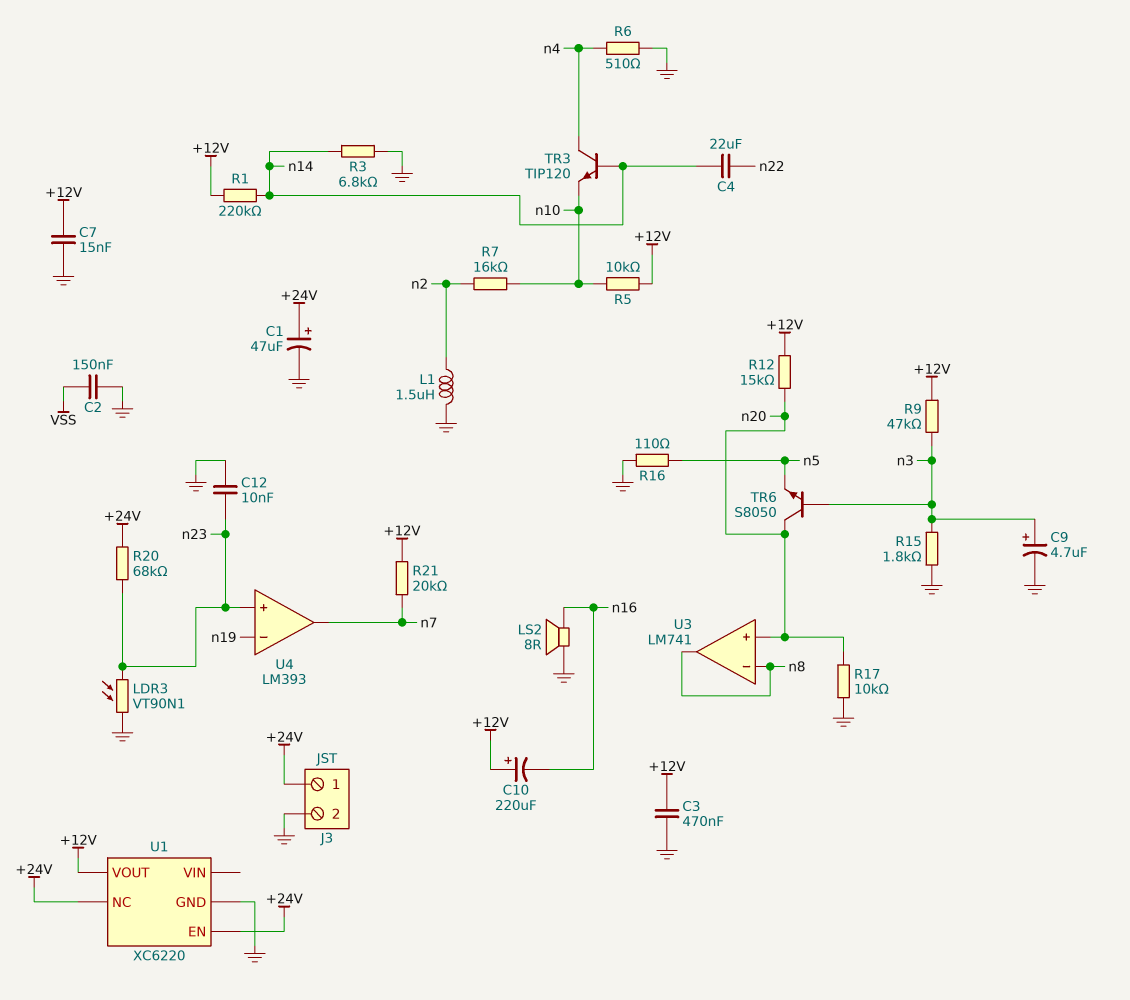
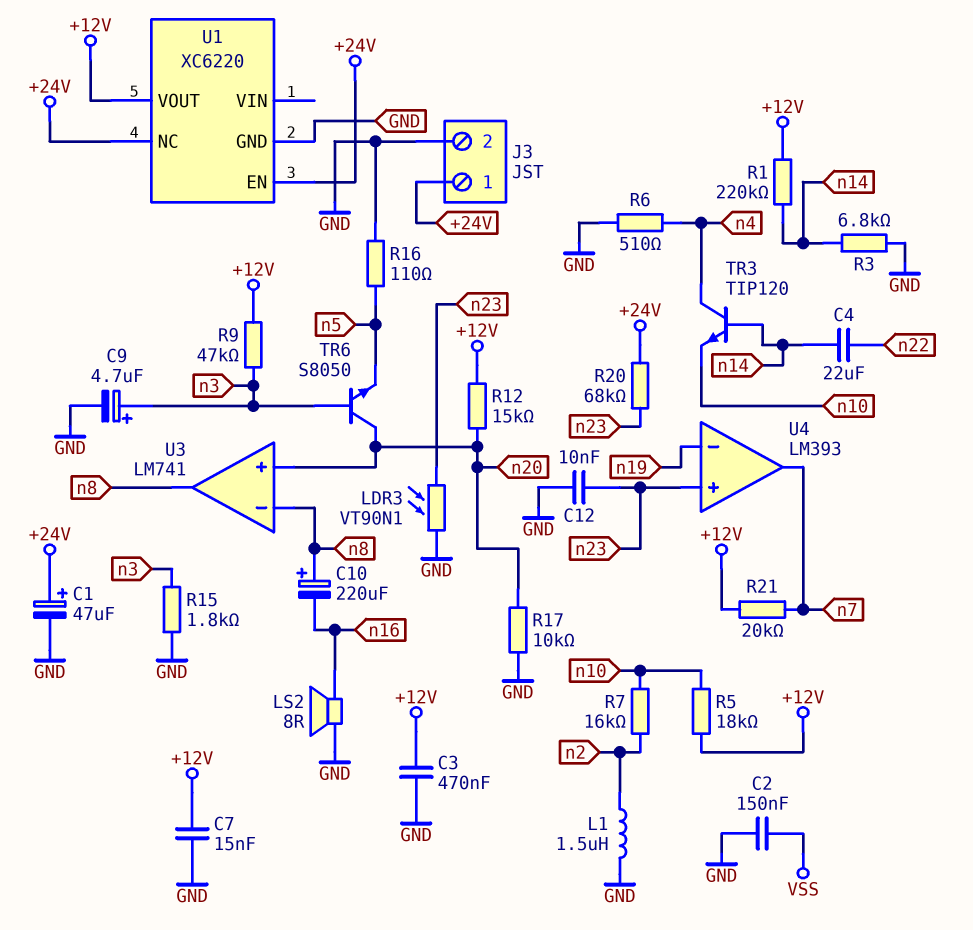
C10: 220uF (plus +12V, minus n16) -> 220uF (plus n8, minus n16)
R5: 10k (+12V, n10) -> 18k (+12V, n10)

